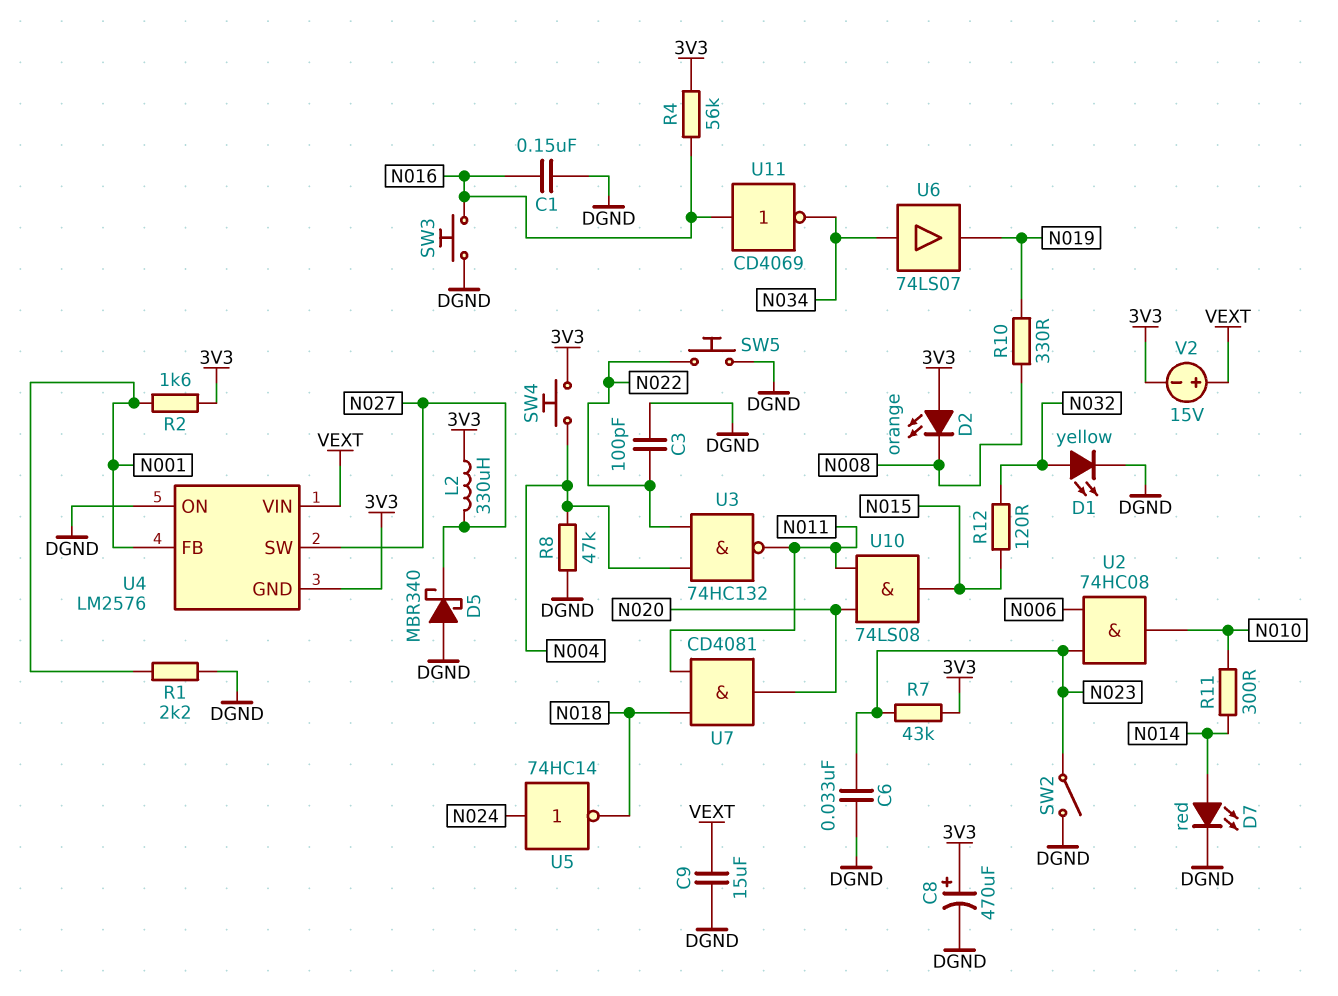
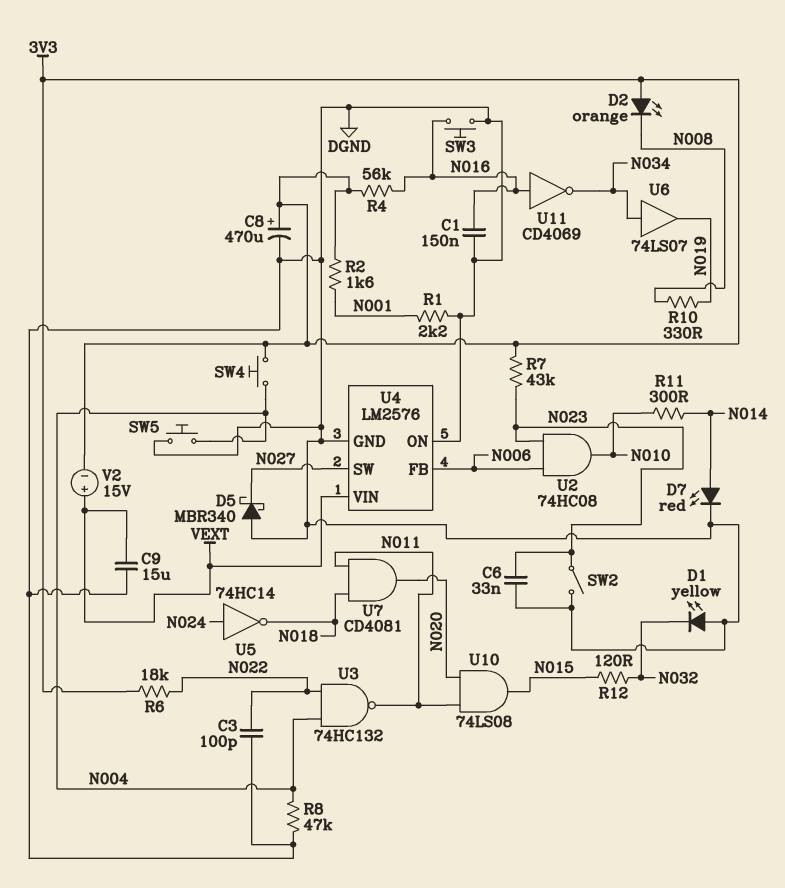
D1: LED yellow (A N032, K DGND) -> LED yellow (A DGND, K N032)
L2: 330uH (3V3, N027) -> none
R6: none -> 18k (3V3, N022)
SW5: button (DGND, N022) -> button (DGND, N004)
U4 pin FB: N001 -> N006
U4 pin GND: 3V3 -> DGND

